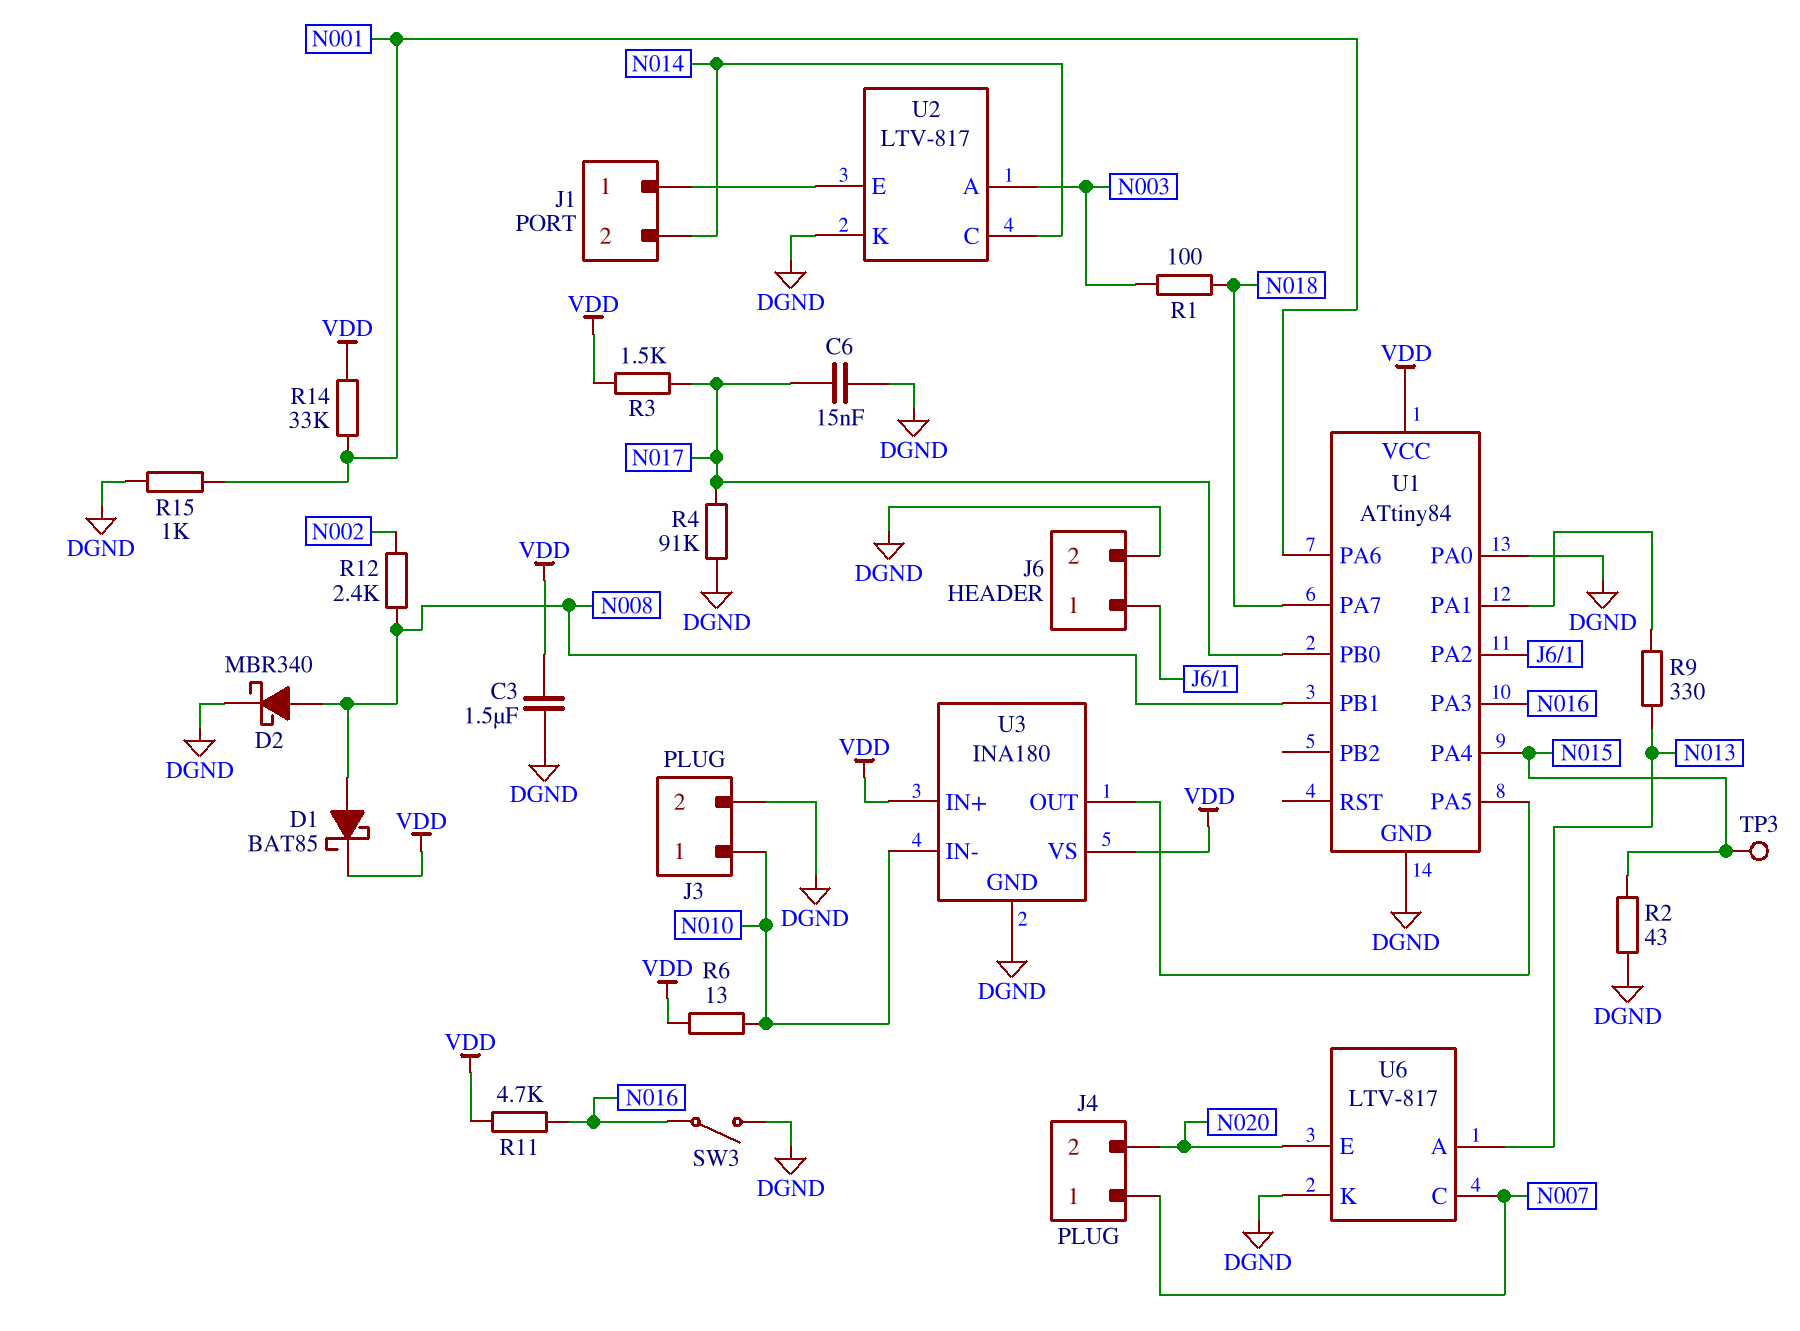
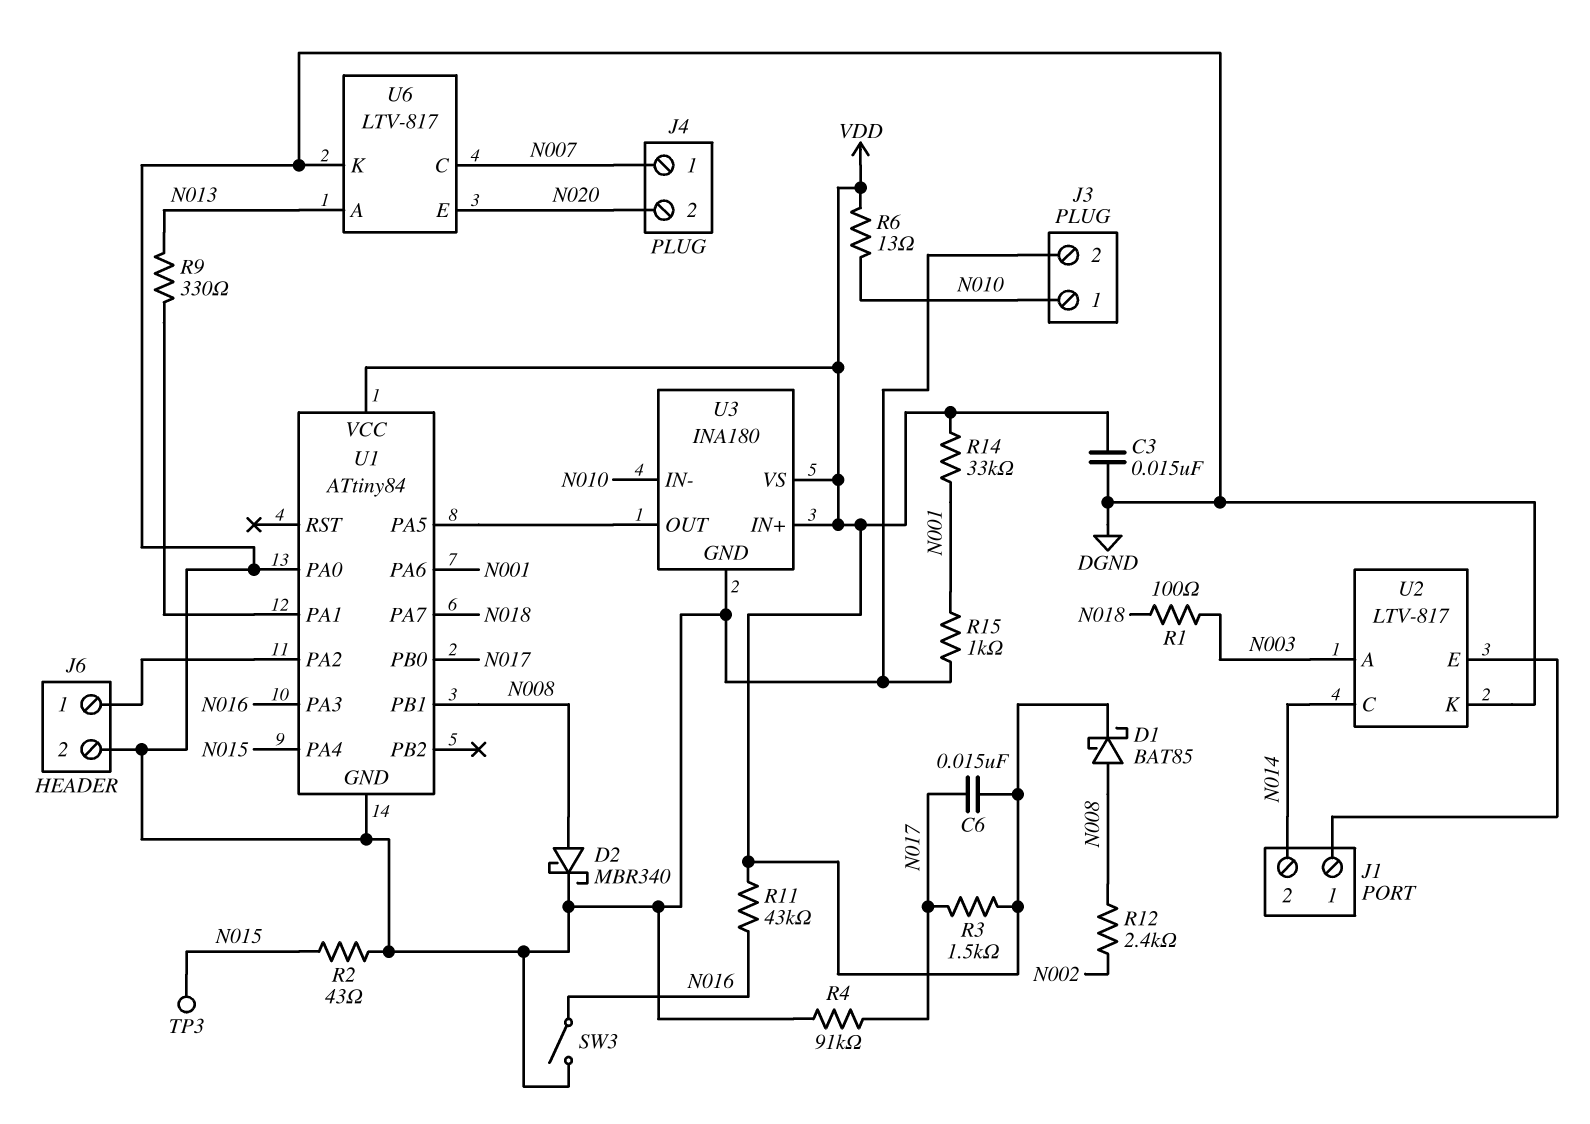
C3: 1.5uF (DGND, VDD) -> 15nF (DGND, VDD)
C6: 15nF (DGND, N017) -> 15nF (N017, VDD)
R11: 4.7k (N016, VDD) -> 43k (N016, VDD)

